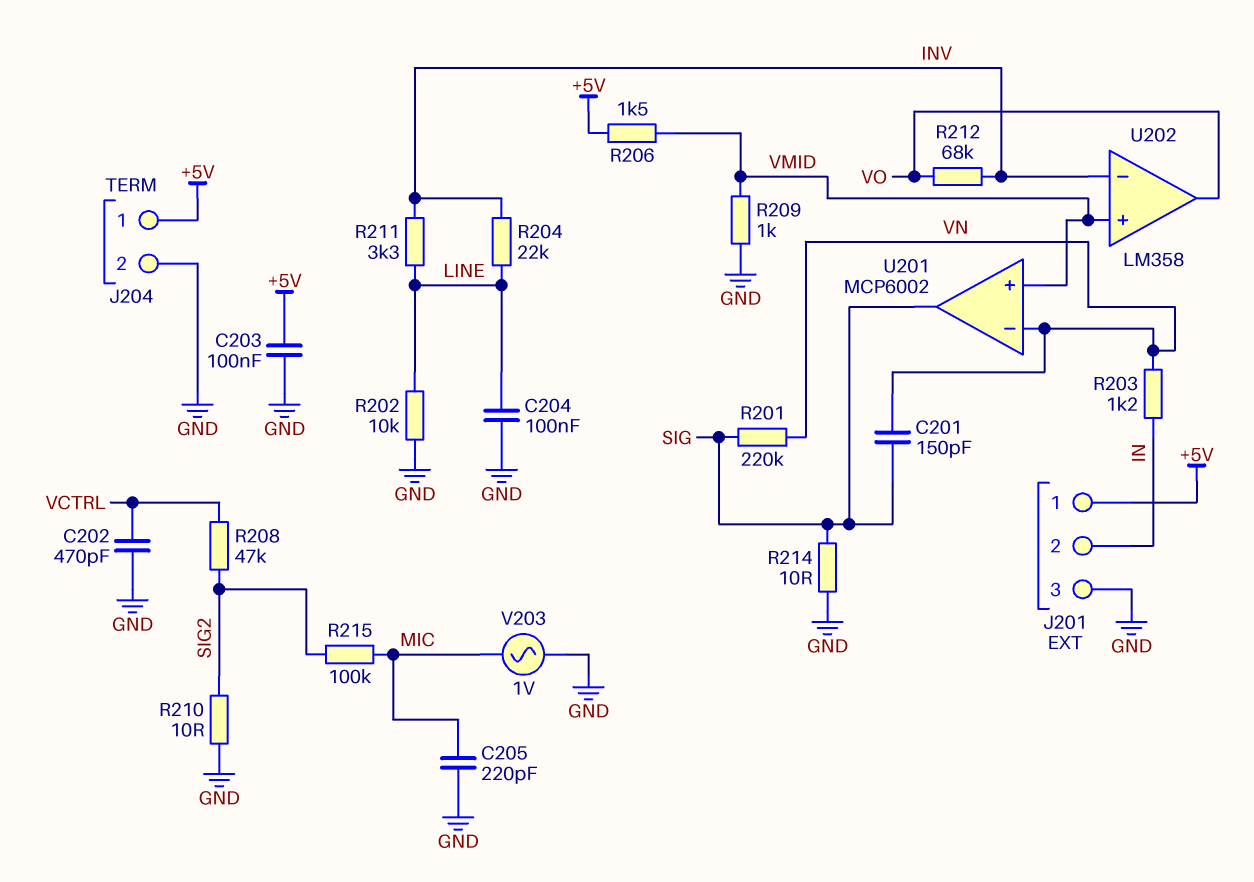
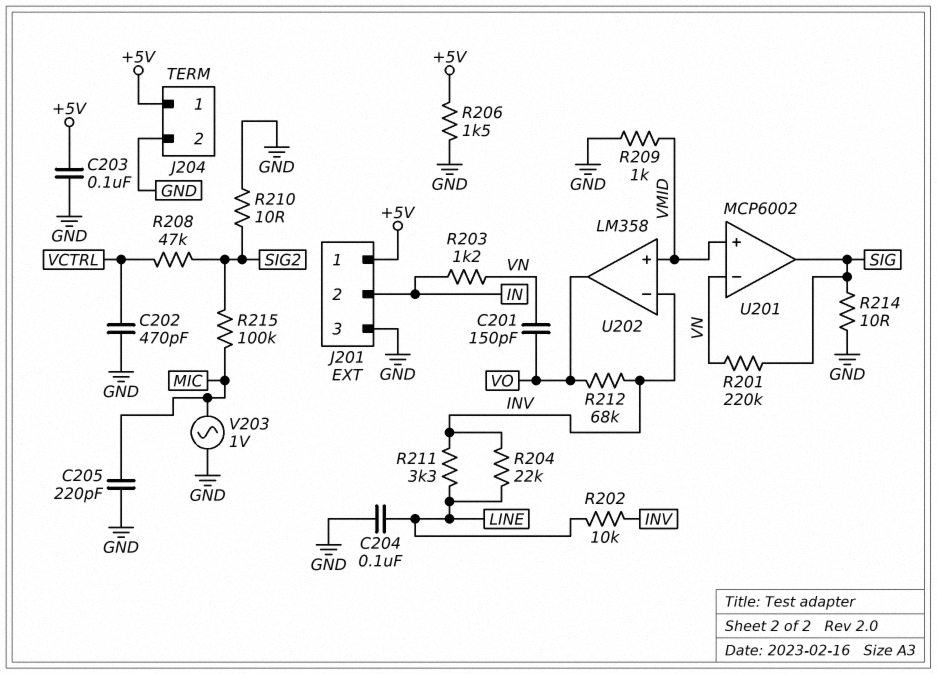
C201: 150pF (SIG, VN) -> 150pF (VN, VO)
R202: 10k (GND, LINE) -> 10k (INV, LINE)
R206: 1.5k (+5V, VMID) -> 1.5k (+5V, GND)

